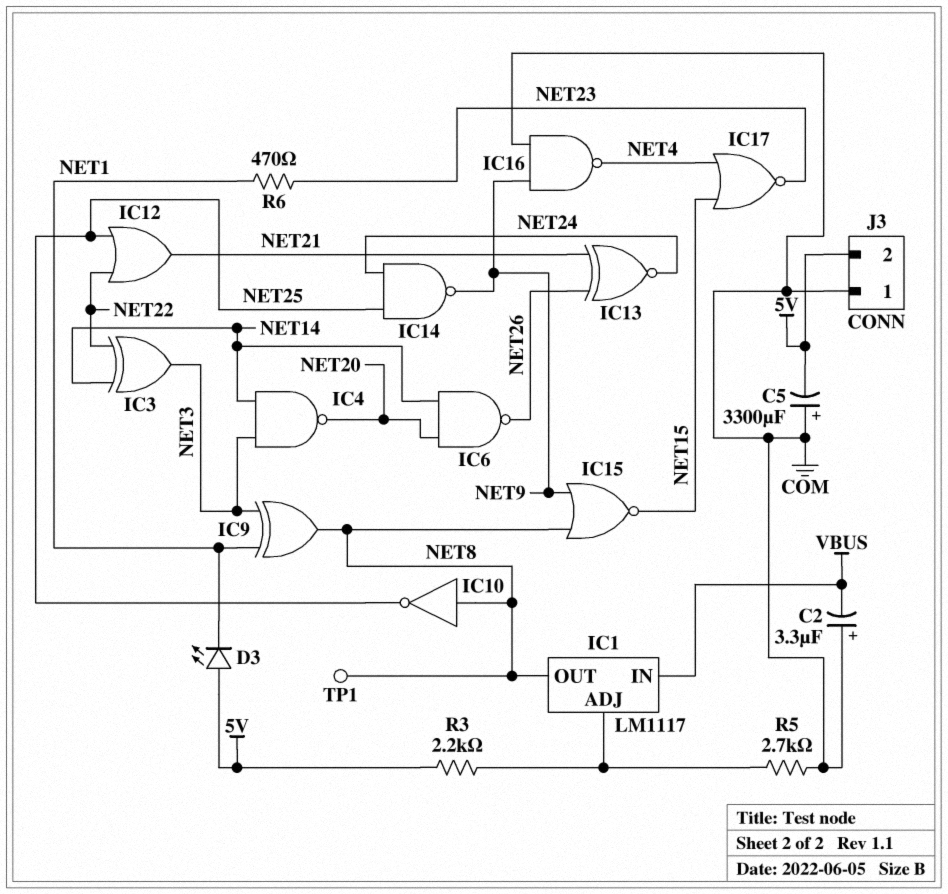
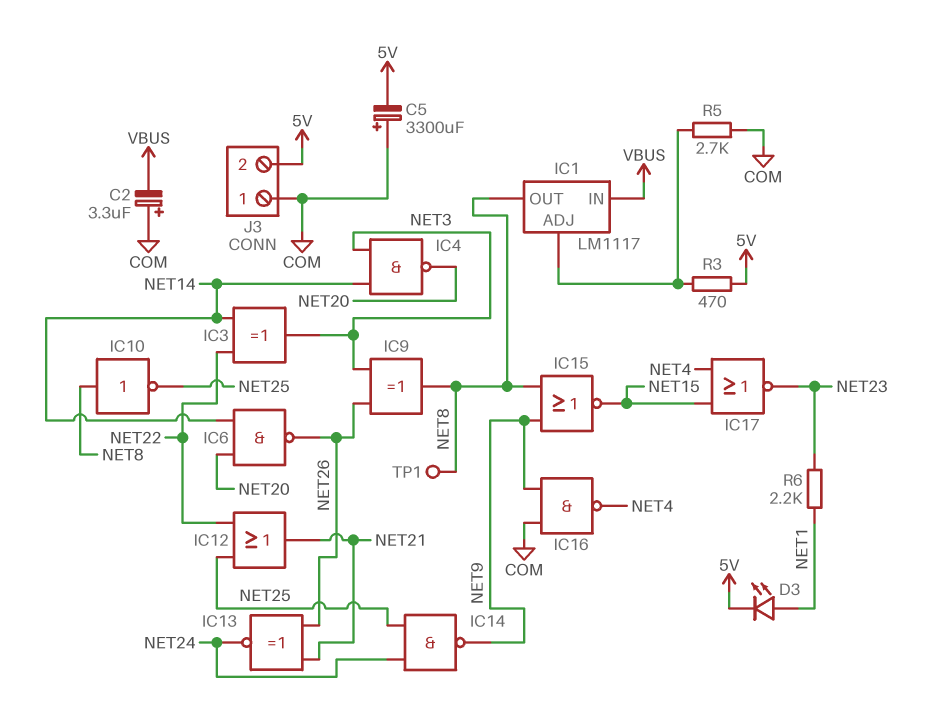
D3: LED (A 5V, K NET1) -> LED (A NET1, K 5V)
IC9: XOR (in NET1, in NET3, out NET8) -> XOR (in NET3, in NET26, out NET8)
R3: 2.2k (5V, IC1/ADJ) -> 470 (5V, IC1/ADJ)
R6: 470 (NET1, NET23) -> 2.2k (NET1, NET23)

